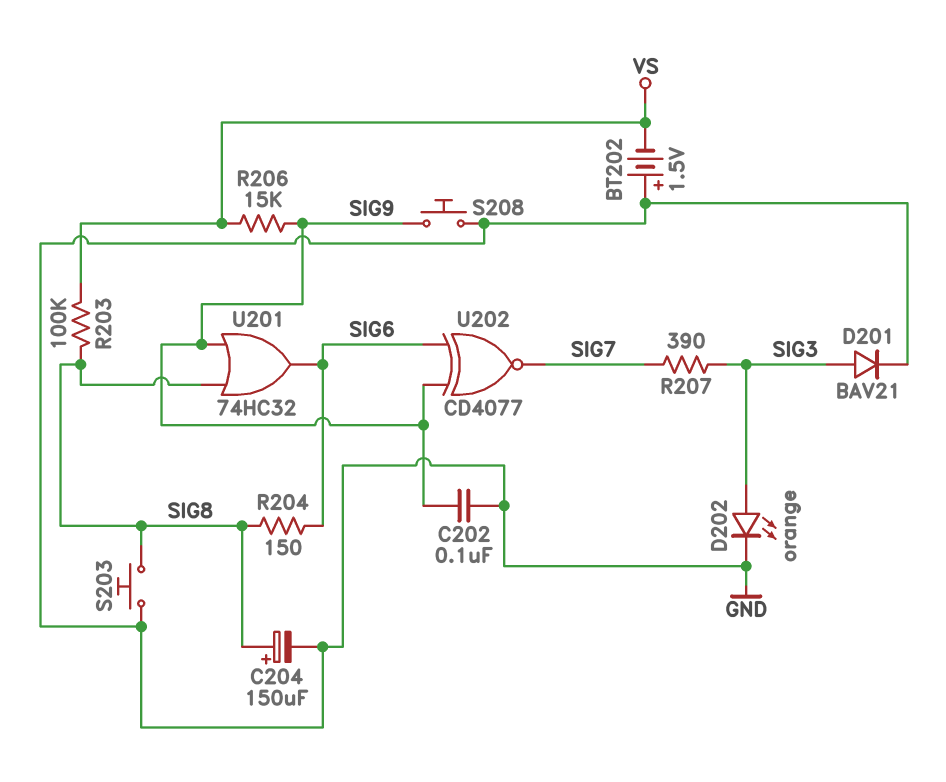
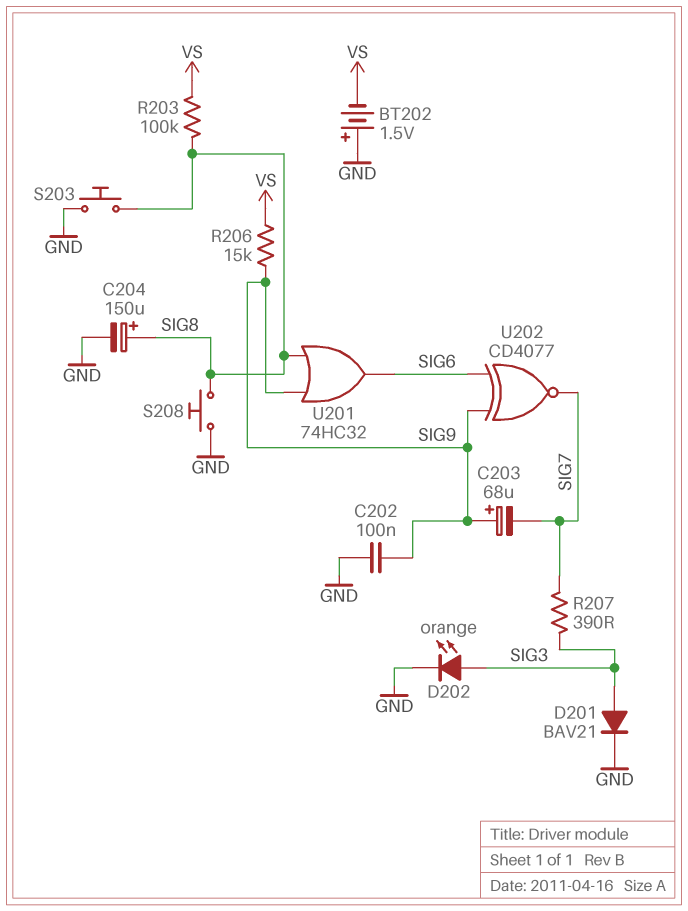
C203: none -> 68uF (plus SIG9, minus SIG7)
R204: 150 (SIG6, SIG8) -> none
S208: button (GND, SIG9) -> button (GND, SIG8)

